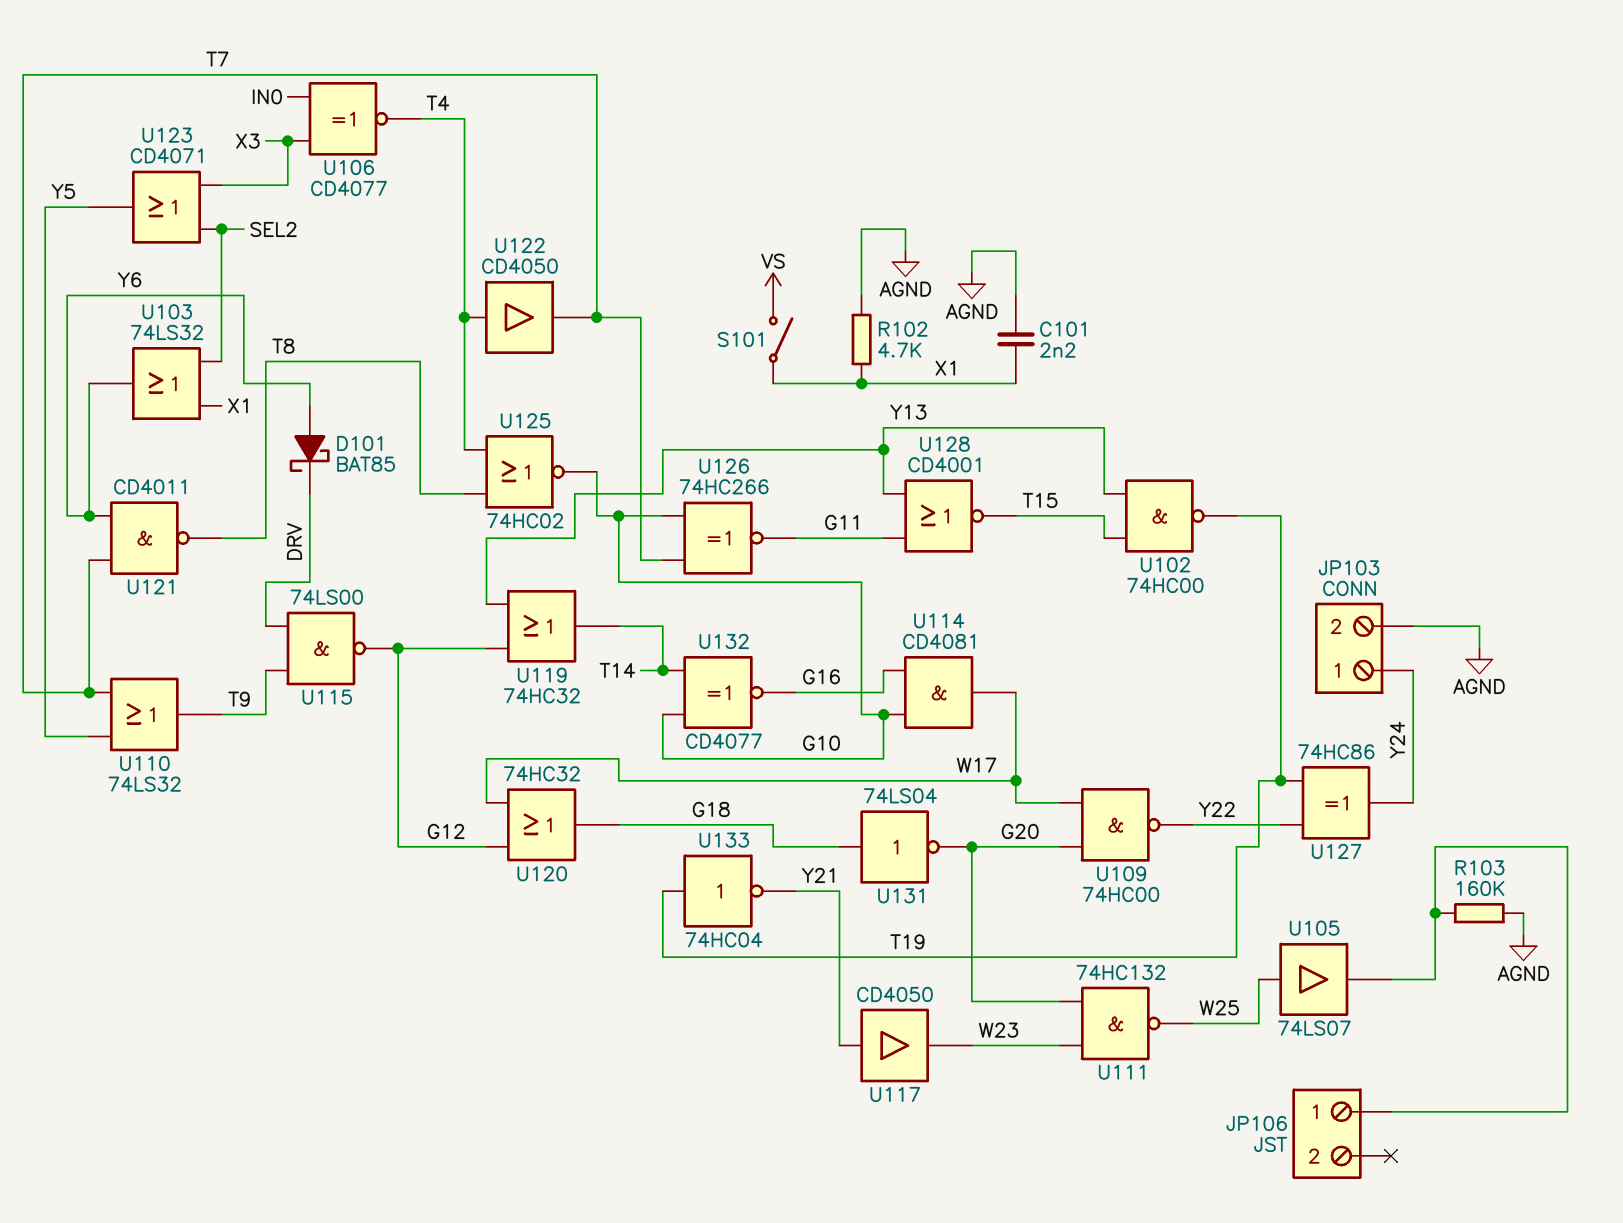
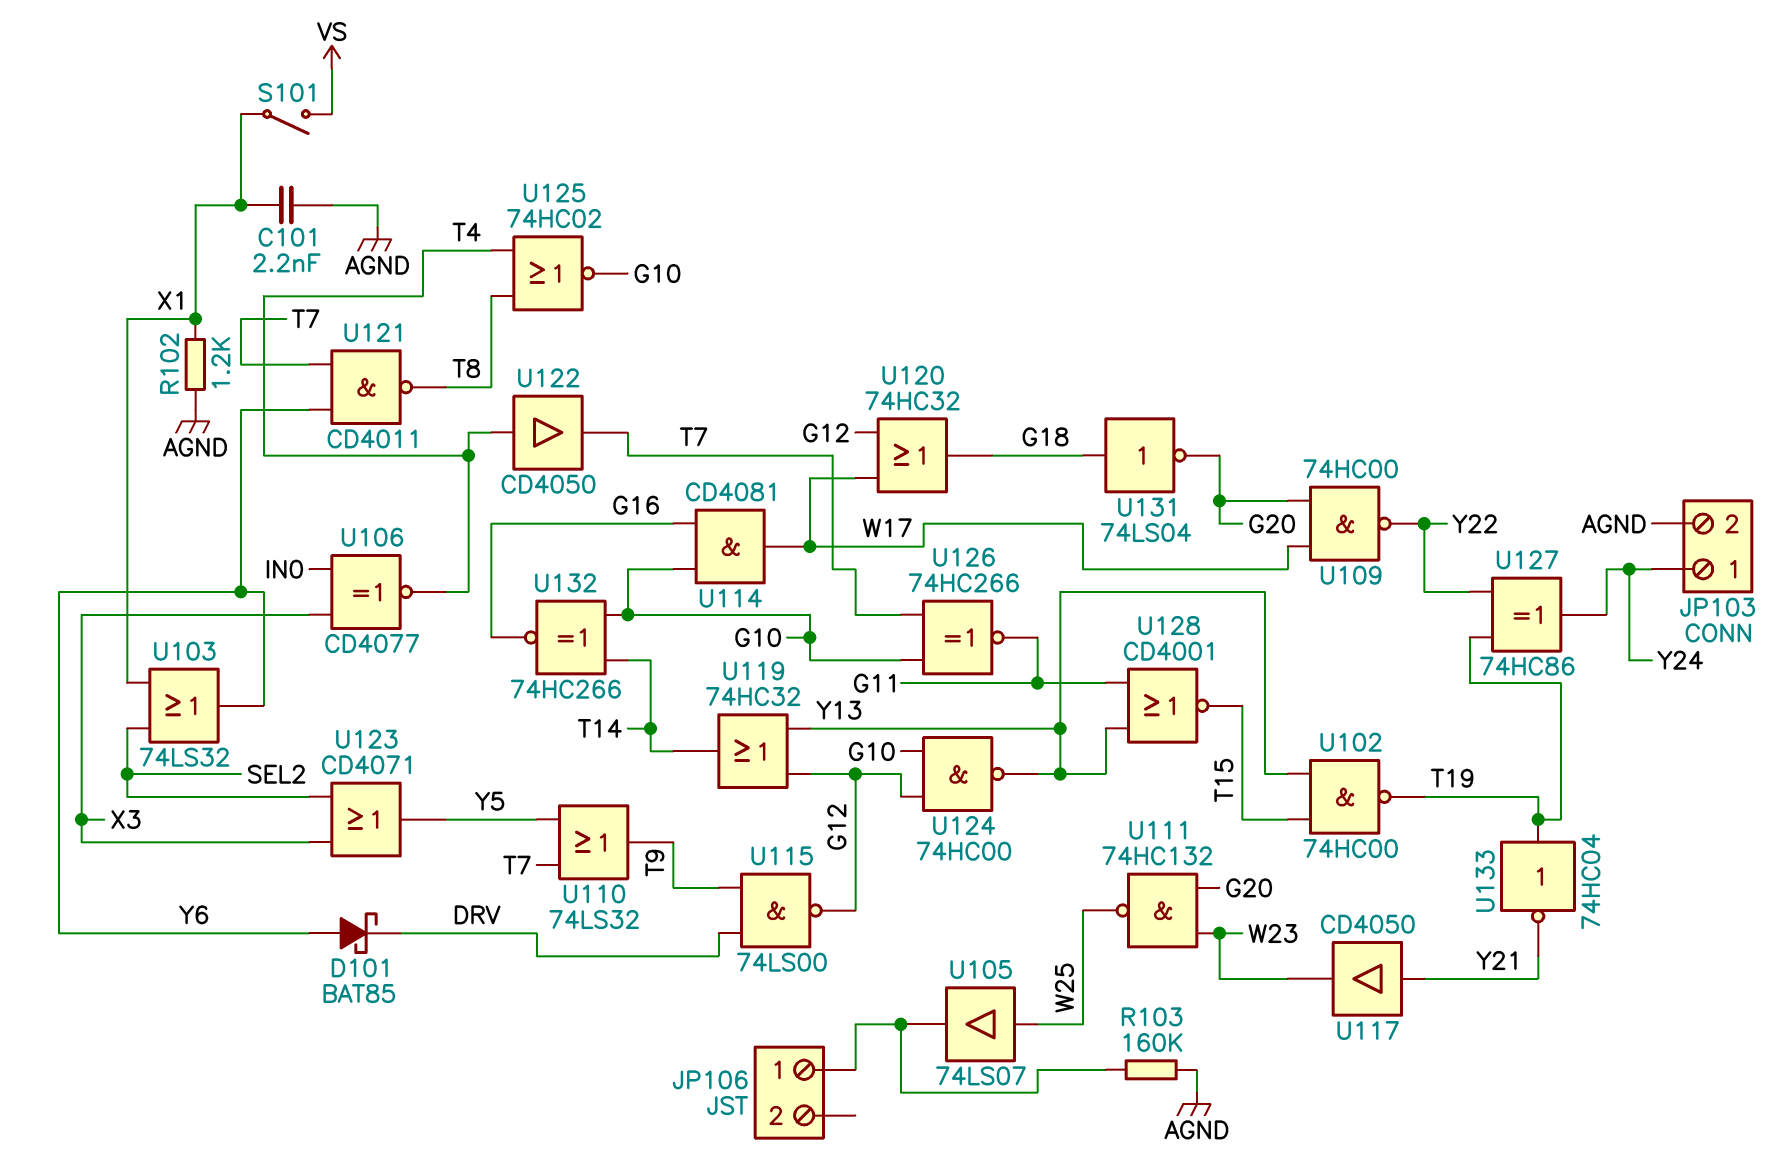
R102: 4.7k (AGND, X1) -> 1.2k (AGND, X1)
U124: none -> NAND 74HC00 (in G10, in G12, out Y13)
U132: XNOR CD4077 (in G10, in T14, out G16) -> XNOR 74HC266 (in G10, in T14, out G16)

